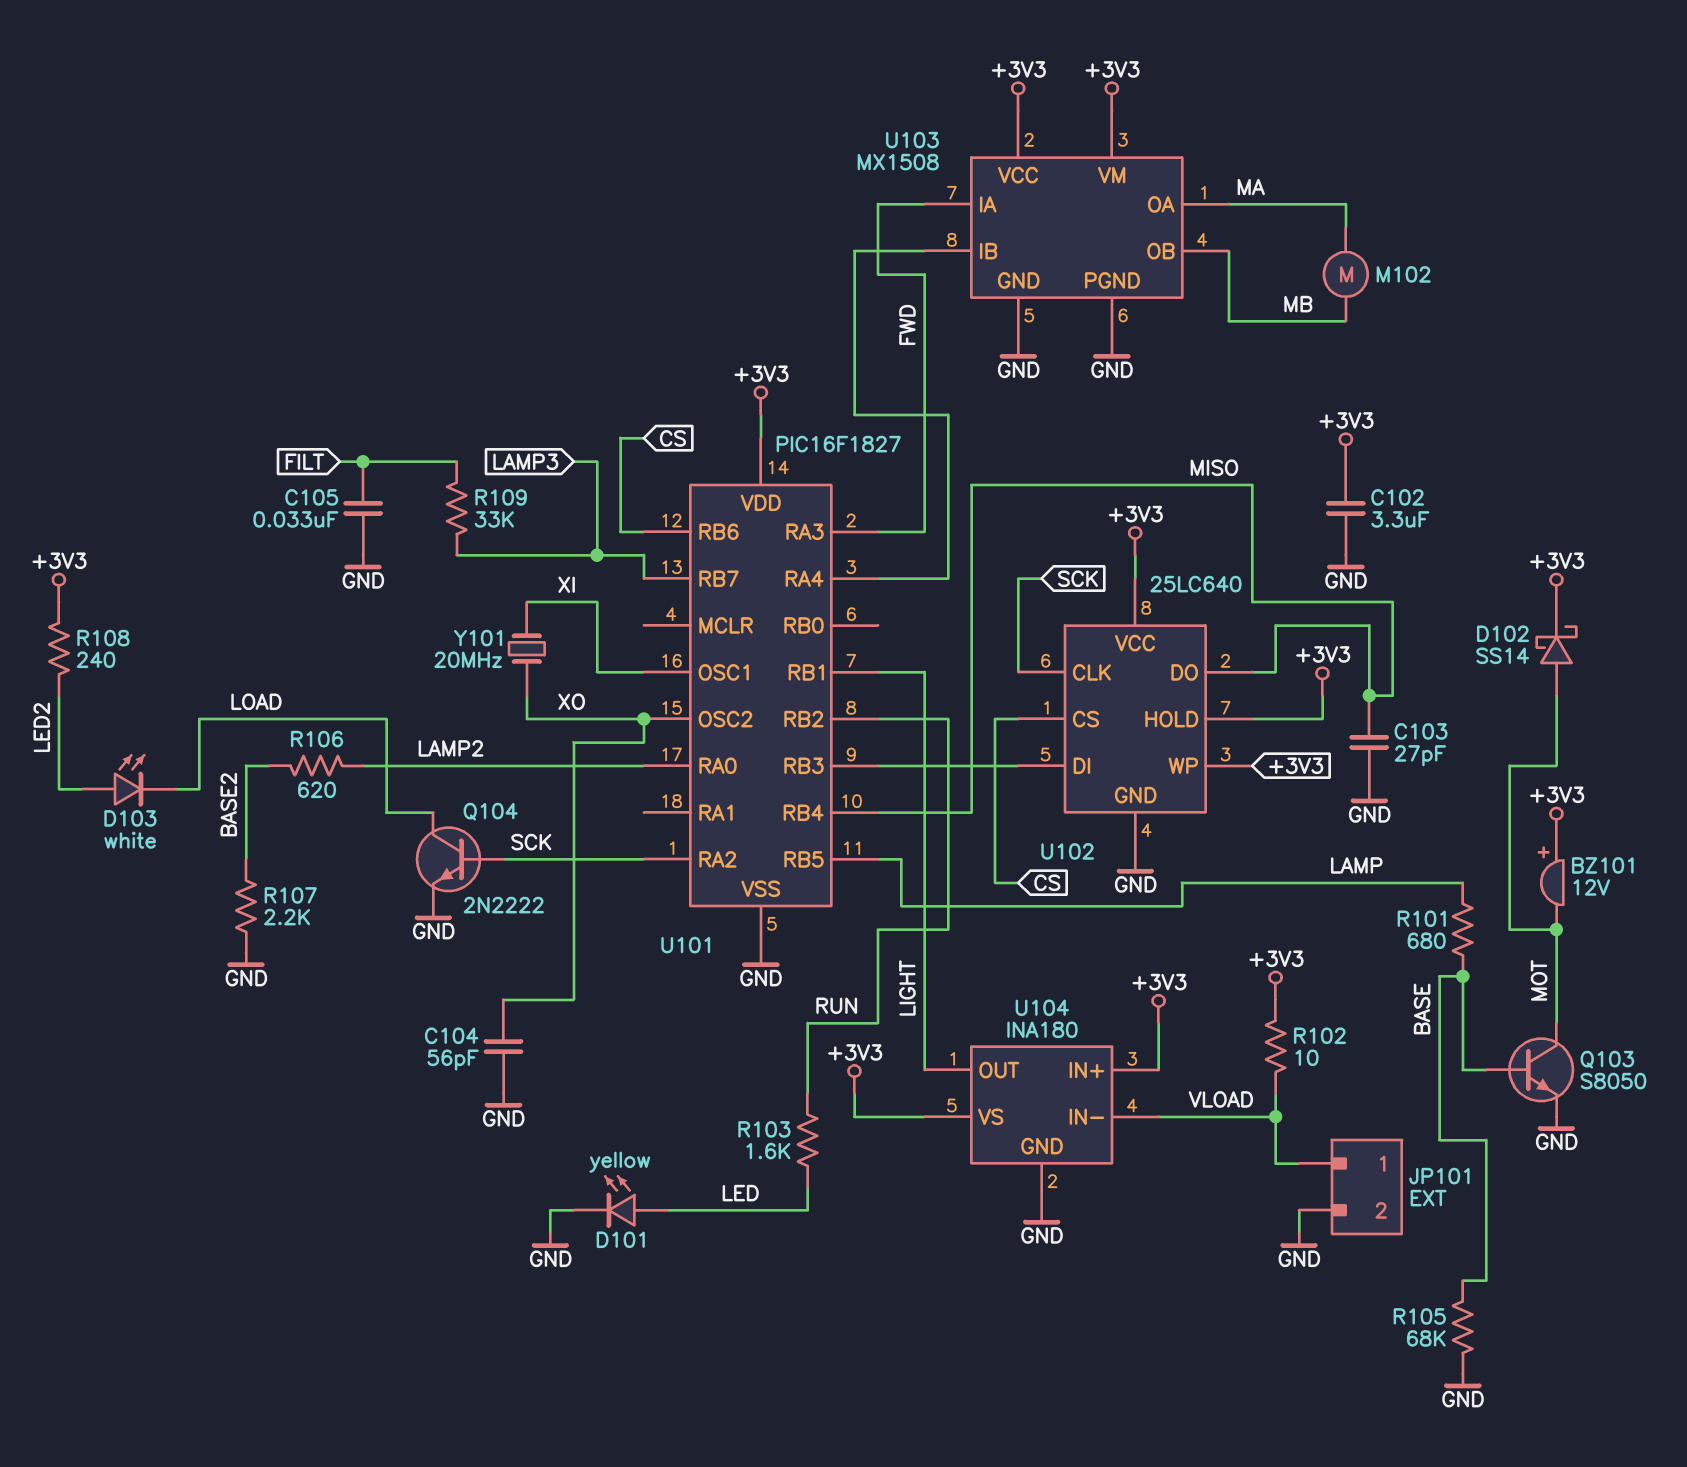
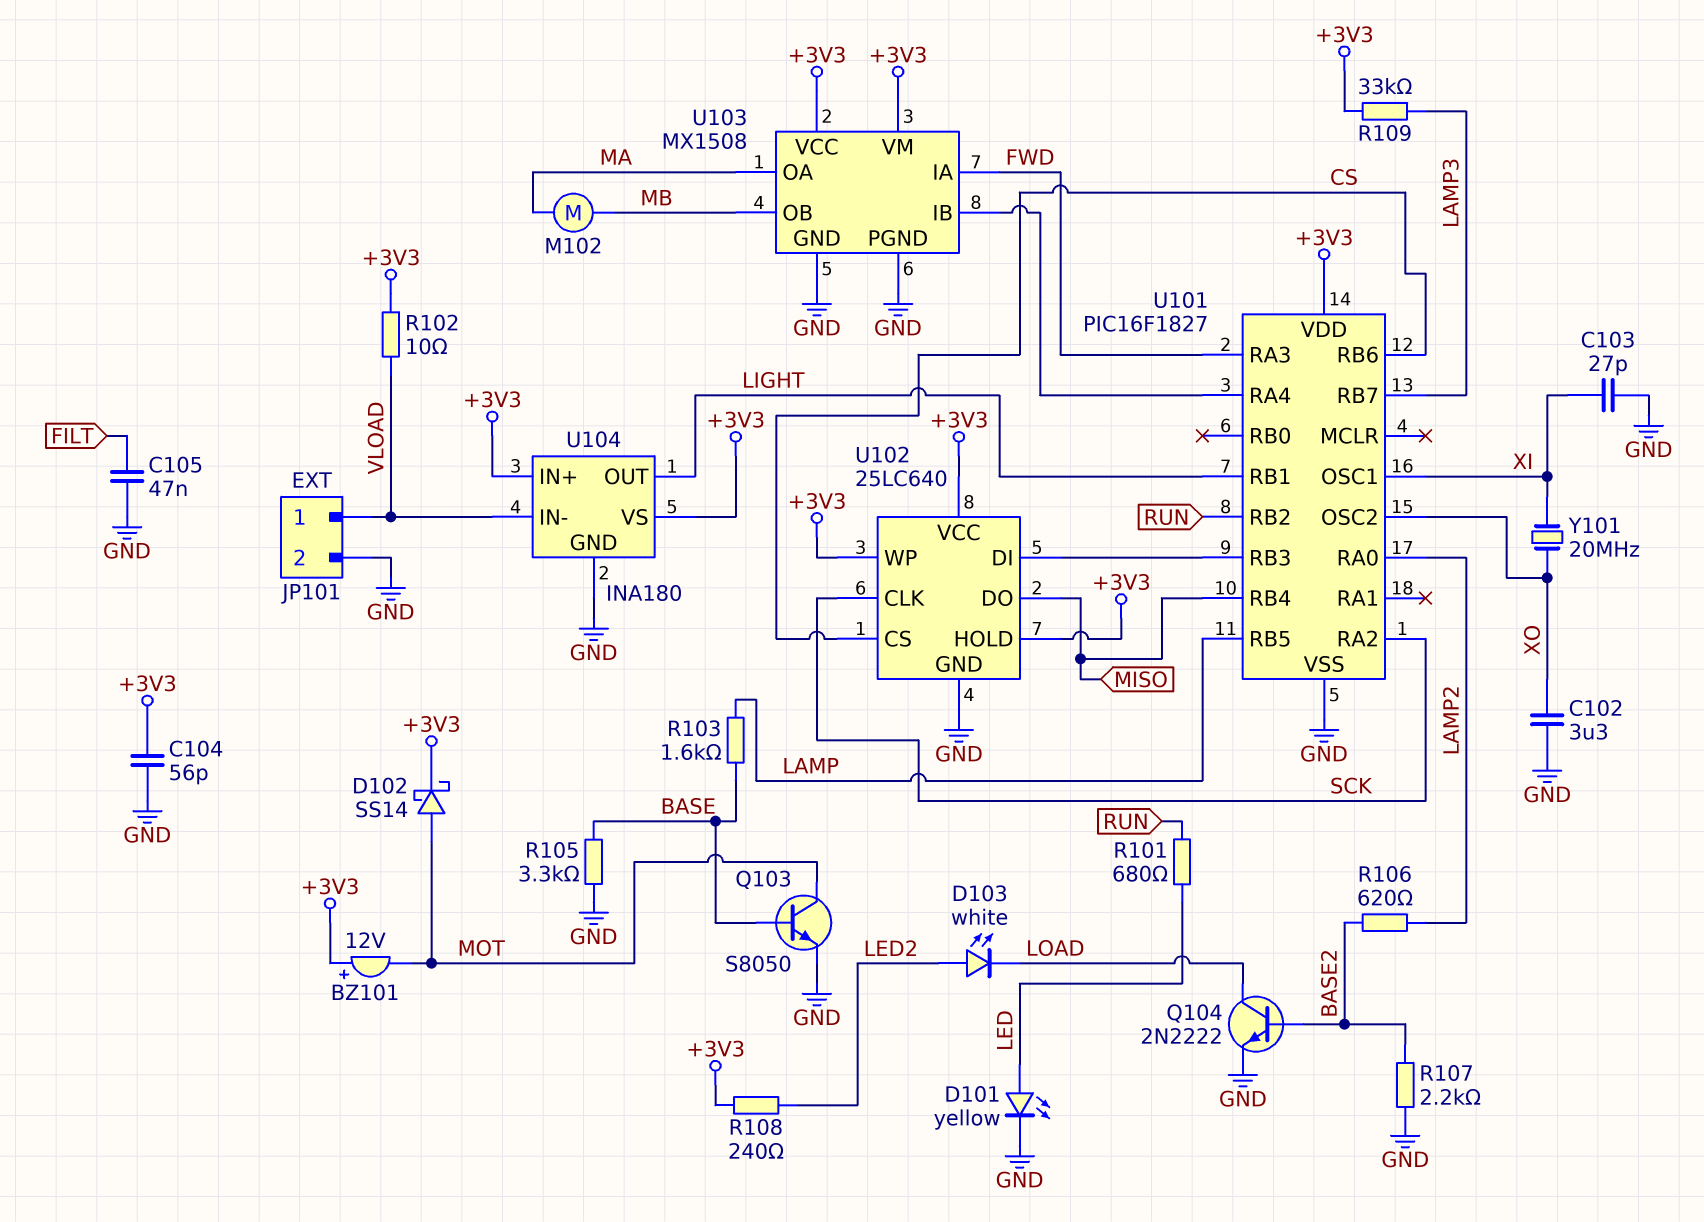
C102: 3.3uF (+3V3, GND) -> 3.3uF (GND, XO)
C103: 27pF (GND, MISO) -> 27pF (GND, XI)
C104: 56pF (GND, XO) -> 56pF (+3V3, GND)
C105: 33nF (FILT, GND) -> 47nF (FILT, GND)
Q104: NPN 2N2222 (B SCK, C LOAD, E GND) -> NPN 2N2222 (B BASE2, C LOAD, E GND)
R101: 680 (BASE, LAMP) -> 680 (LED, RUN)
R103: 1.6k (LED, RUN) -> 1.6k (BASE, LAMP)
R105: 68k (BASE, GND) -> 3.3k (BASE, GND)
R109: 33k (FILT, LAMP3) -> 33k (+3V3, LAMP3)

